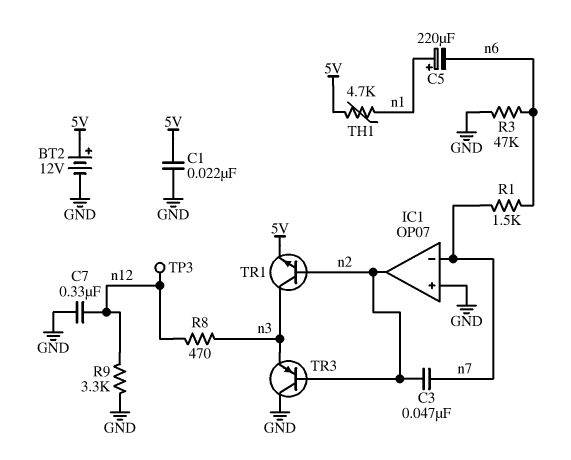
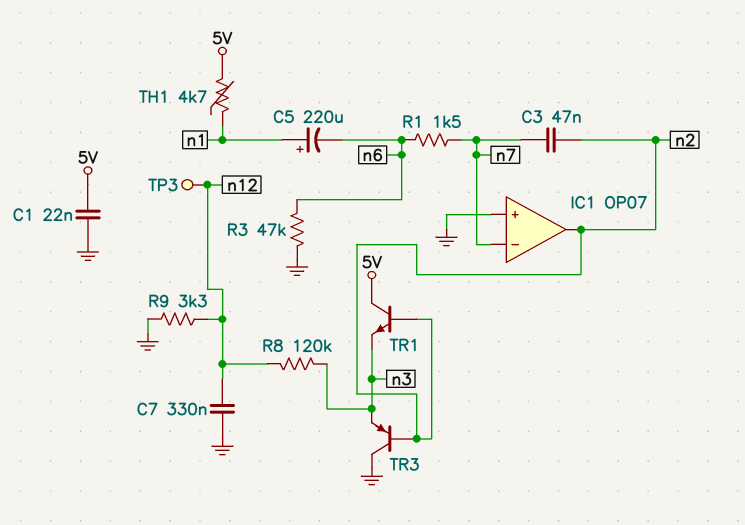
BT2: 12V (plus 5V, minus GND) -> none
R8: 470 (n3, n12) -> 120k (n3, n12)
TR1: NPN (B n2, C n3, E 5V) -> NPN (B n2, C 5V, E n3)

